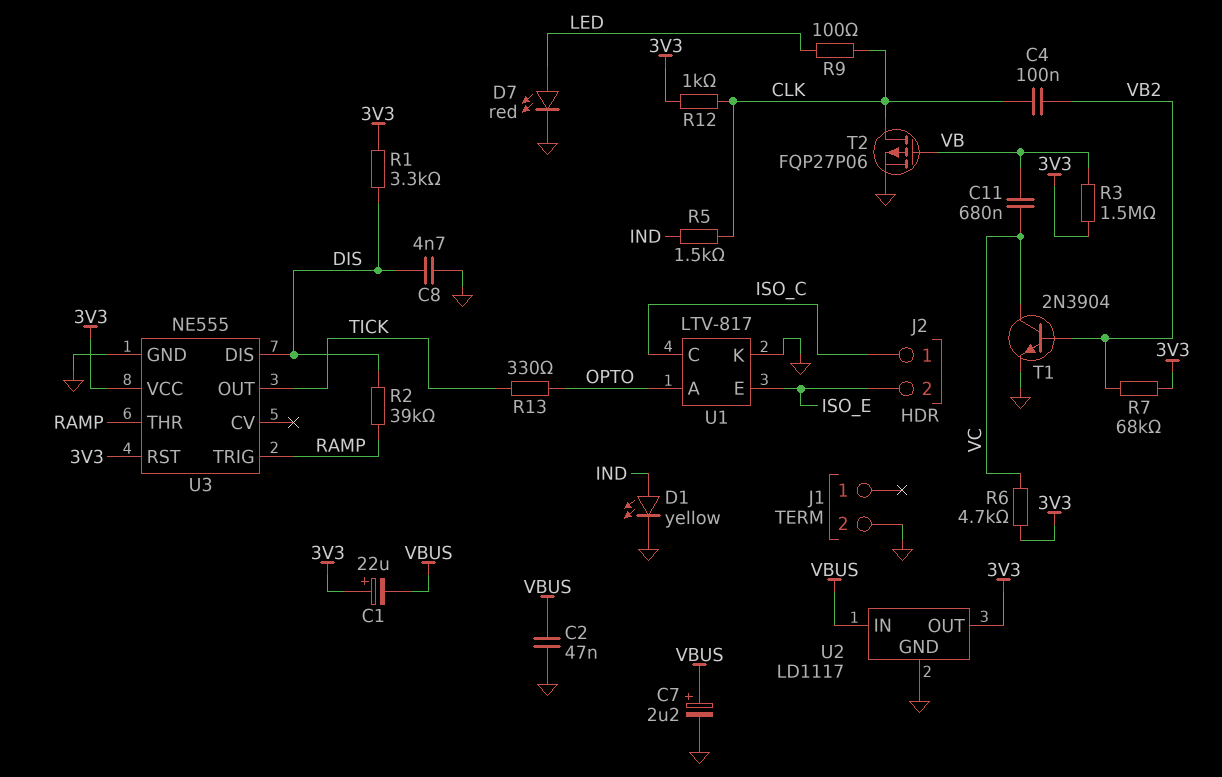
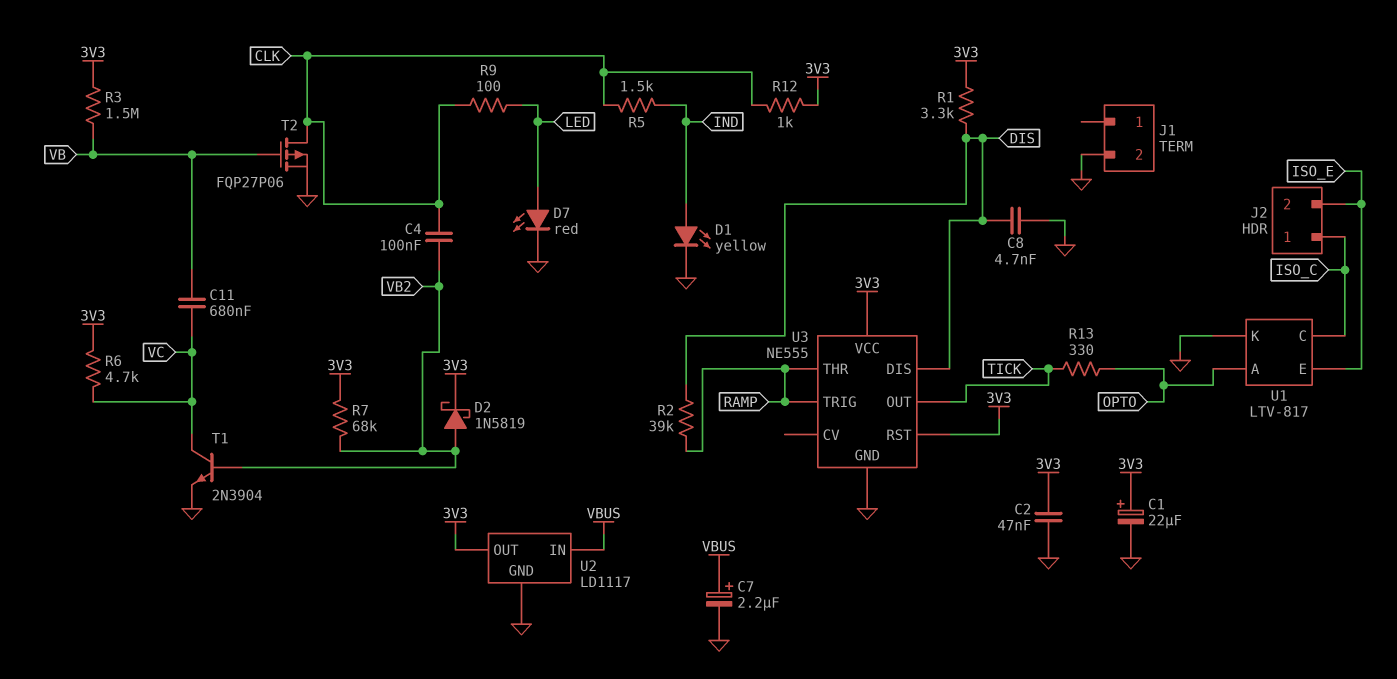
C1: 22uF (plus 3V3, minus VBUS) -> 22uF (plus 3V3, minus GND)
C2: 47nF (GND, VBUS) -> 47nF (3V3, GND)
D2: none -> schottky 1N5819 (A VB2, K 3V3)

